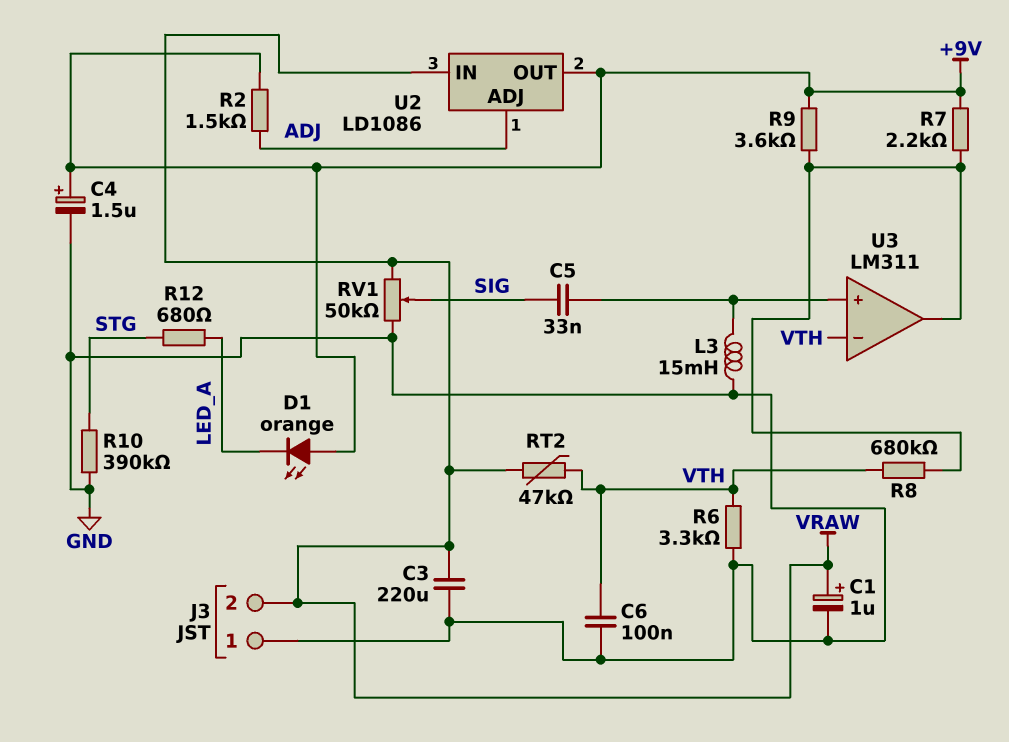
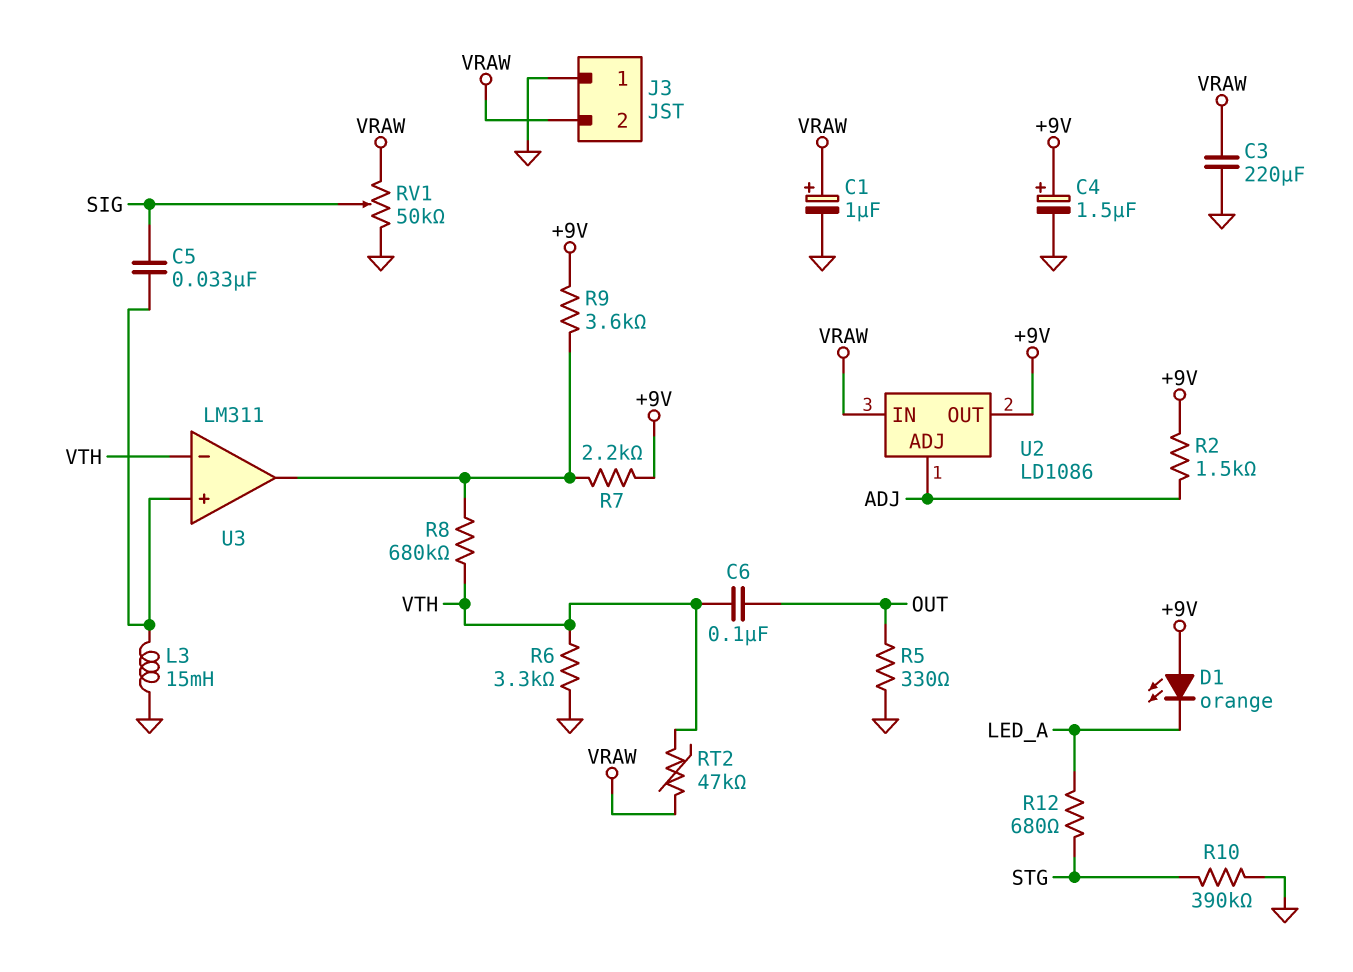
C6: 100nF (GND, VTH) -> 100nF (OUT, VTH)
R5: none -> 330 (GND, OUT)

